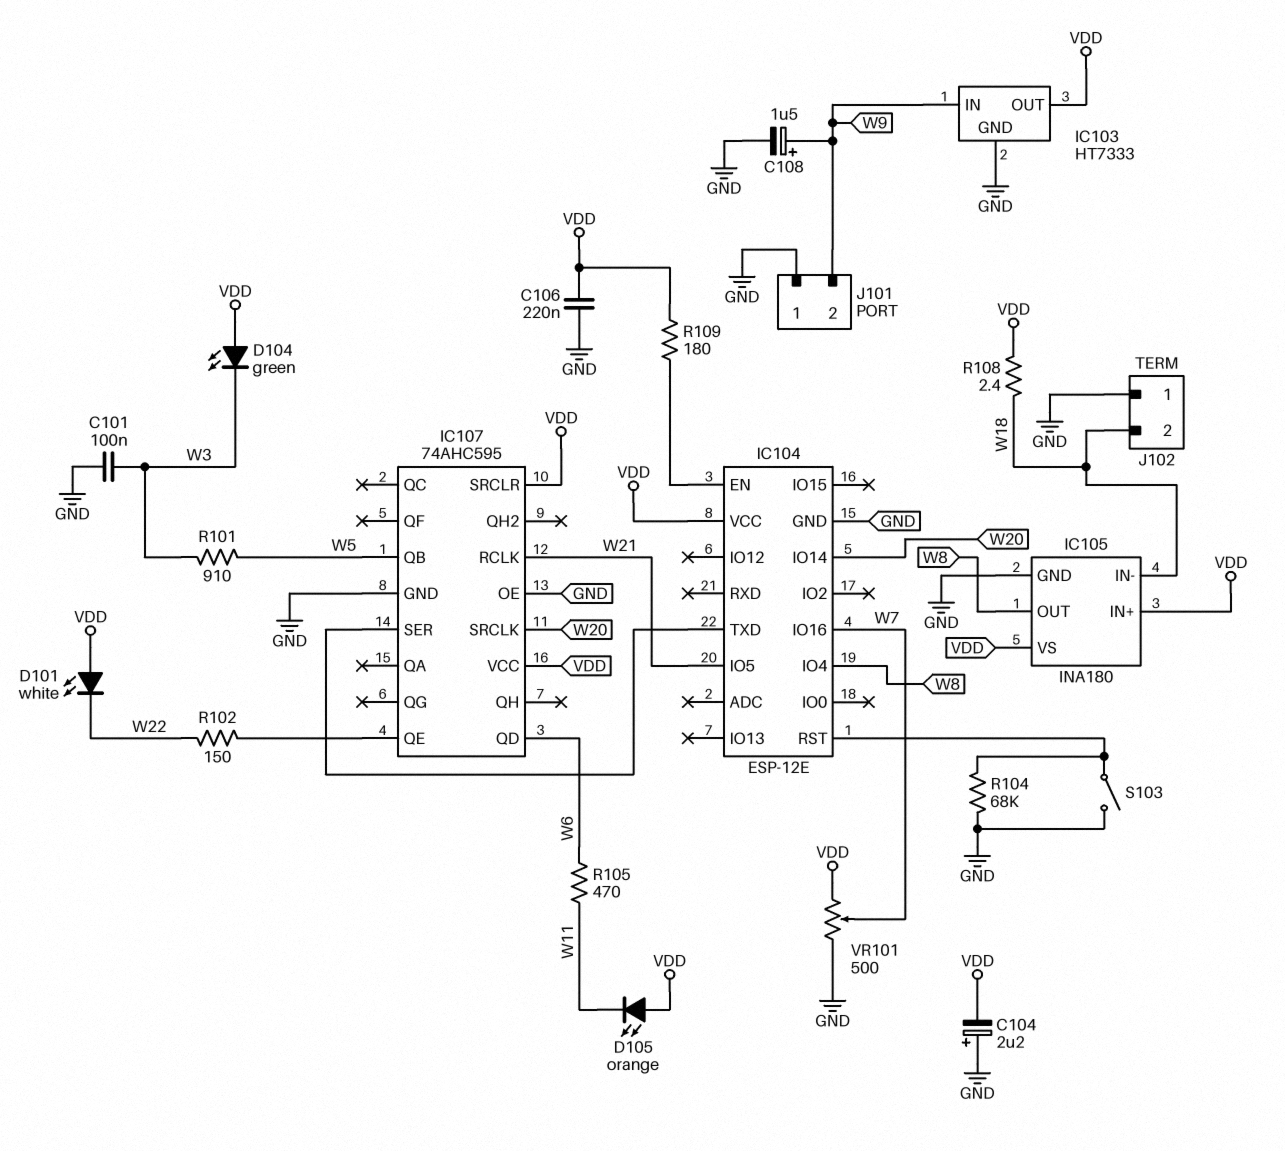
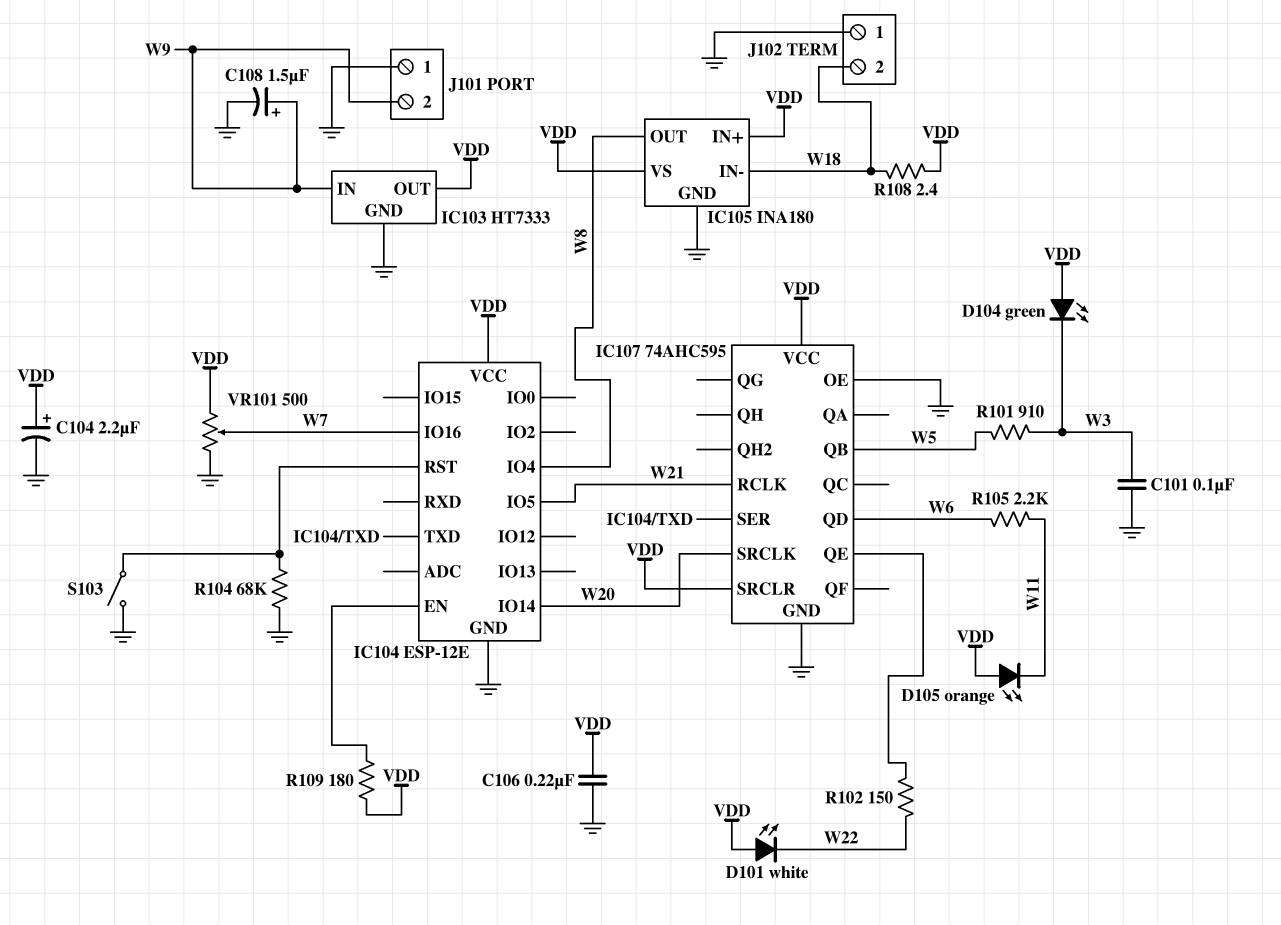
C104: 2.2uF (plus GND, minus VDD) -> 2.2uF (plus VDD, minus GND)
R105: 470 (W6, W11) -> 2.2k (W6, W11)

